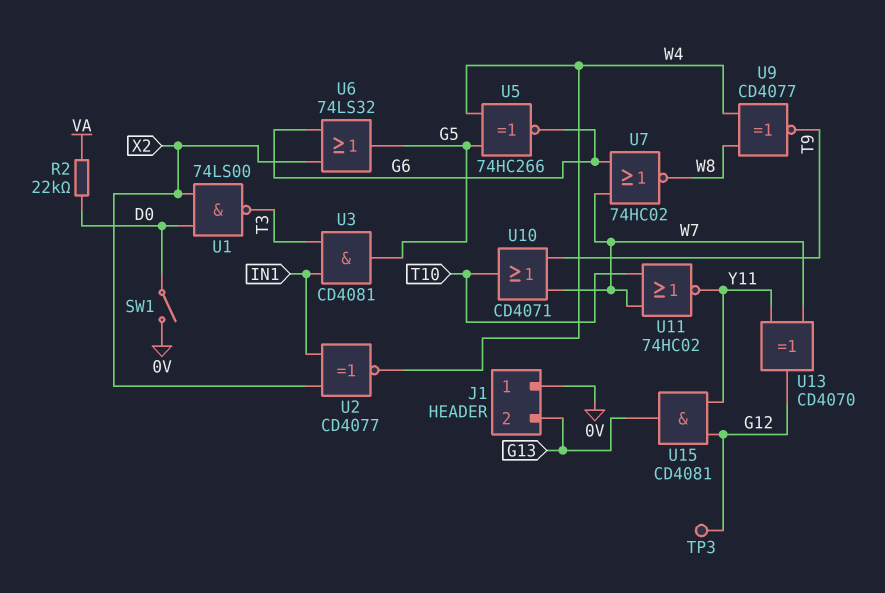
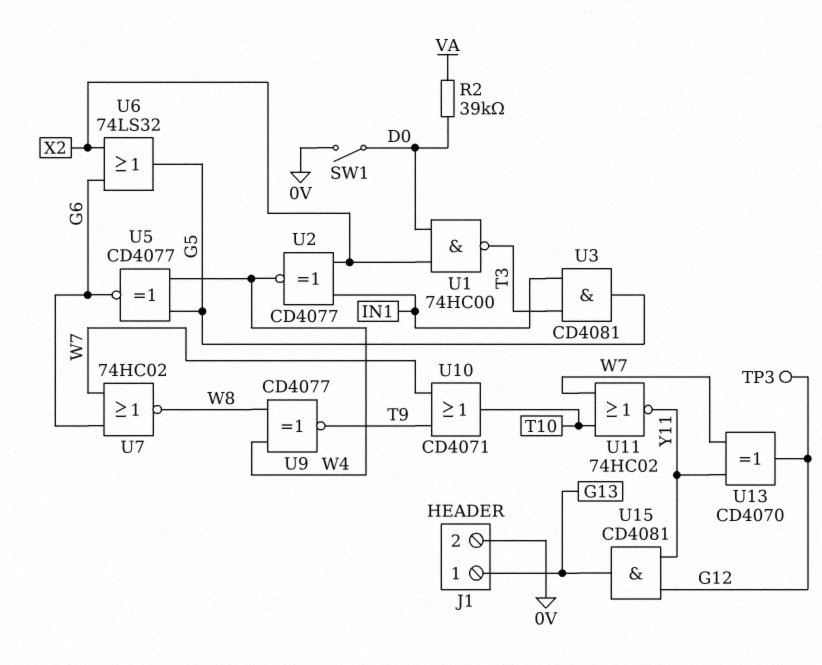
J1 pin 1: 0V -> G13
J1 pin 2: G13 -> 0V
R2: 22k (D0, VA) -> 39k (D0, VA)
U1: NAND 74LS00 (in D0, in X2, out T3) -> NAND 74HC00 (in D0, in X2, out T3)
U5: XNOR 74HC266 (in G5, in W4, out G6) -> XNOR CD4077 (in G5, in W4, out G6)

